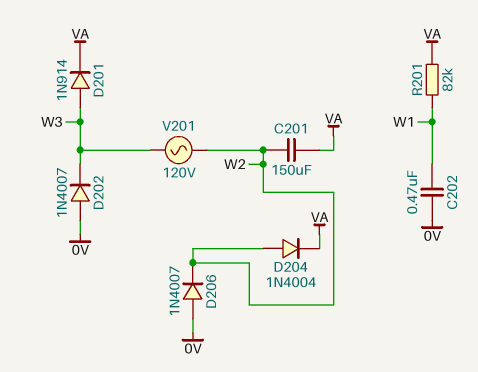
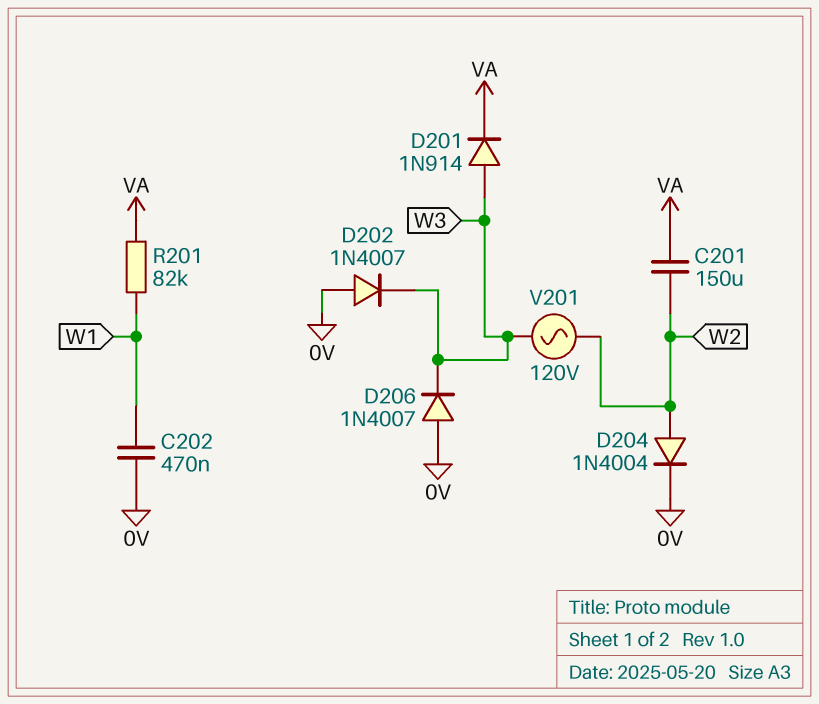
D204: diode 1N4004 (A W2, K VA) -> diode 1N4004 (A W2, K 0V)
D206: diode 1N4007 (A 0V, K W2) -> diode 1N4007 (A 0V, K W3)

